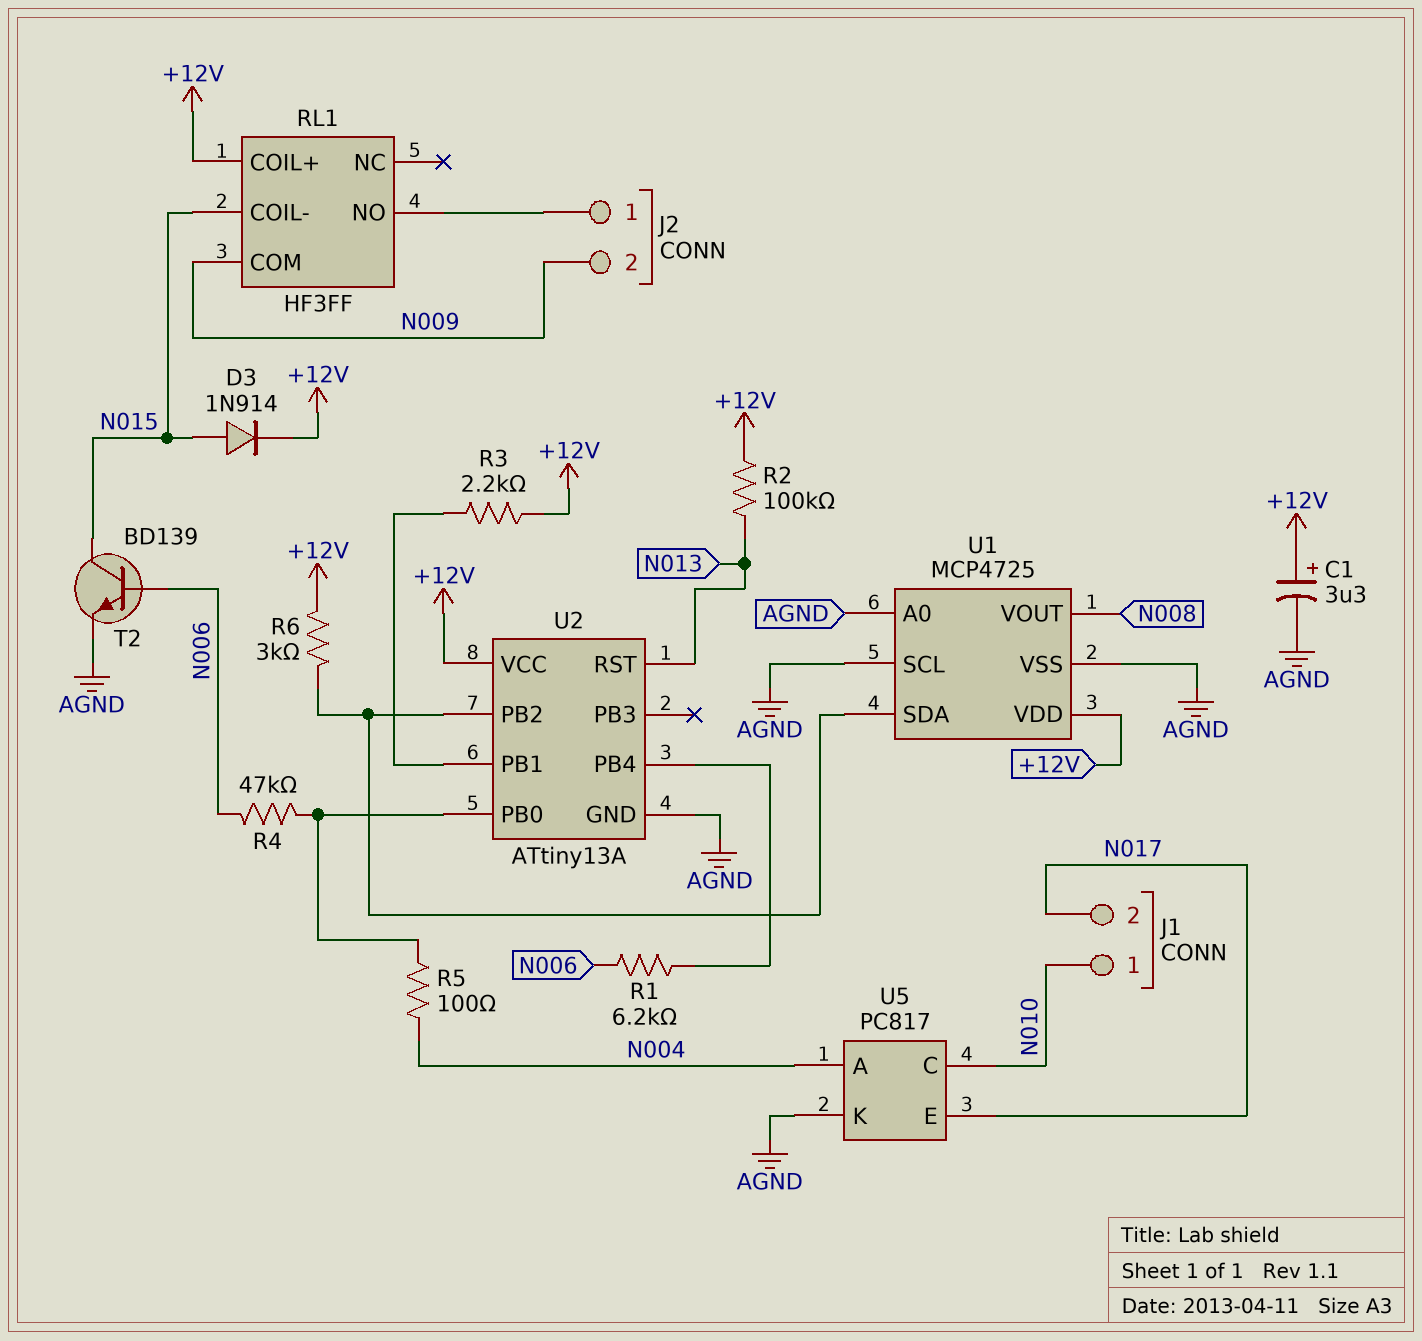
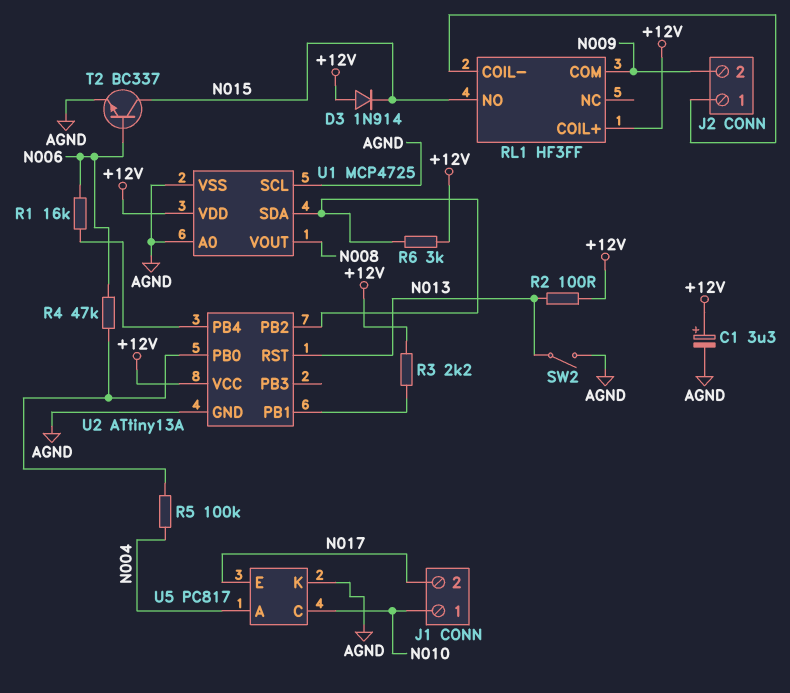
D3: diode 1N914 (A N015, K +12V) -> diode 1N914 (A +12V, K N015)
R1: 6.2k (N006, U2/PB4) -> 16k (N006, U2/PB4)
R2: 100k (+12V, N013) -> 100 (+12V, N013)
R5: 100 (N004, U2/PB0) -> 100k (N004, U2/PB0)
RL1 pin COIL-: N015 -> J2/1
RL1 pin NO: J2/1 -> N015
SW2: none -> switch (AGND, N013)
T2: NPN BD139 (B N006, C N015, E AGND) -> NPN BC337 (B N006, C N015, E AGND)

